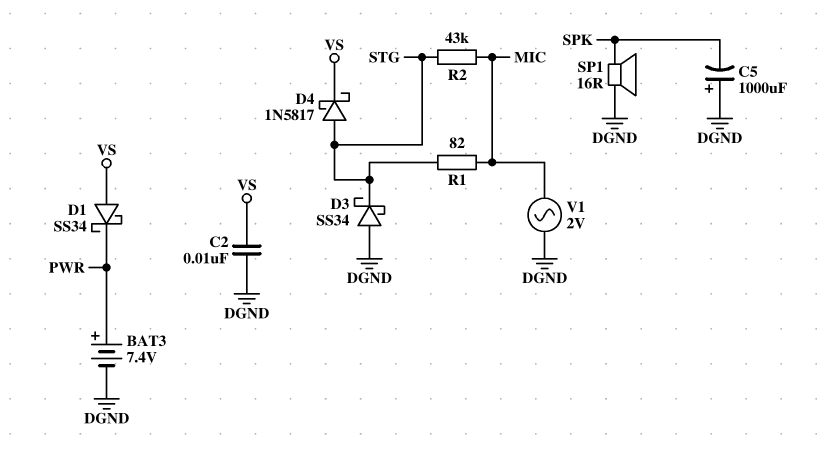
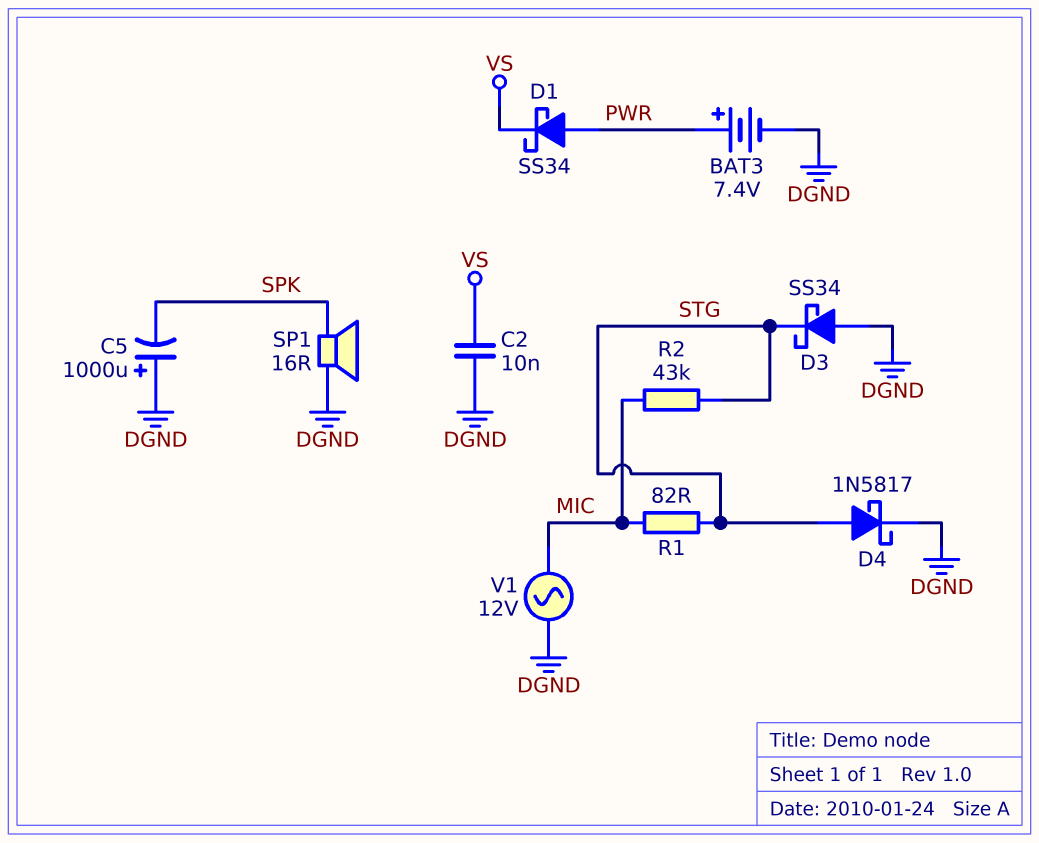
D1: schottky SS34 (A VS, K PWR) -> schottky SS34 (A PWR, K VS)
D4: schottky 1N5817 (A STG, K VS) -> schottky 1N5817 (A STG, K DGND)
V1: AC 2V (DGND, MIC) -> AC 12V (DGND, MIC)

